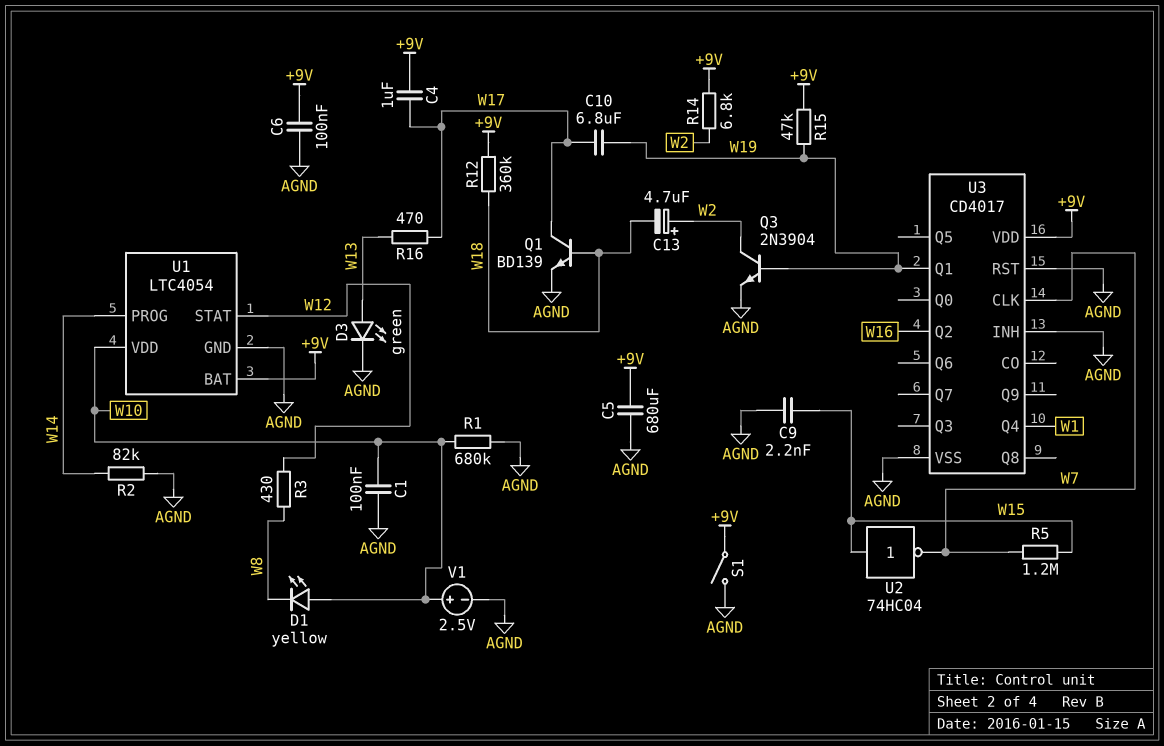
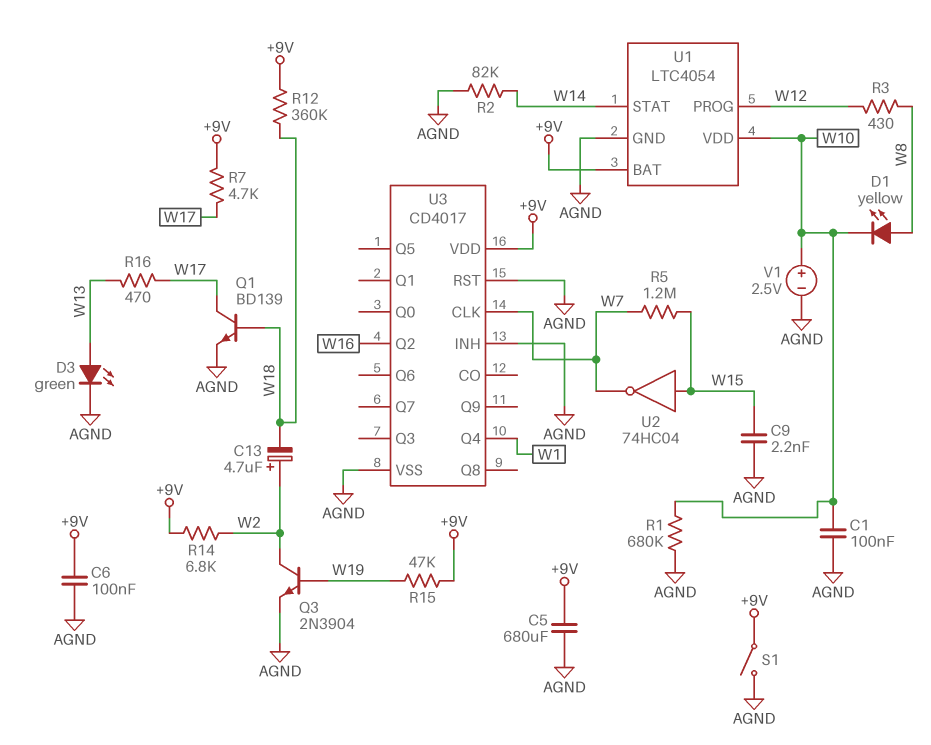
C4: 1uF (+9V, W17) -> none
C10: 6.8uF (W17, W19) -> none
D1: LED yellow (A W10, K W8) -> LED yellow (A W8, K W10)
R7: none -> 4.7k (+9V, W17)
U1 pin PROG: W14 -> W12
U1 pin STAT: W12 -> W14
U3 pin Q1: W19 -> none

